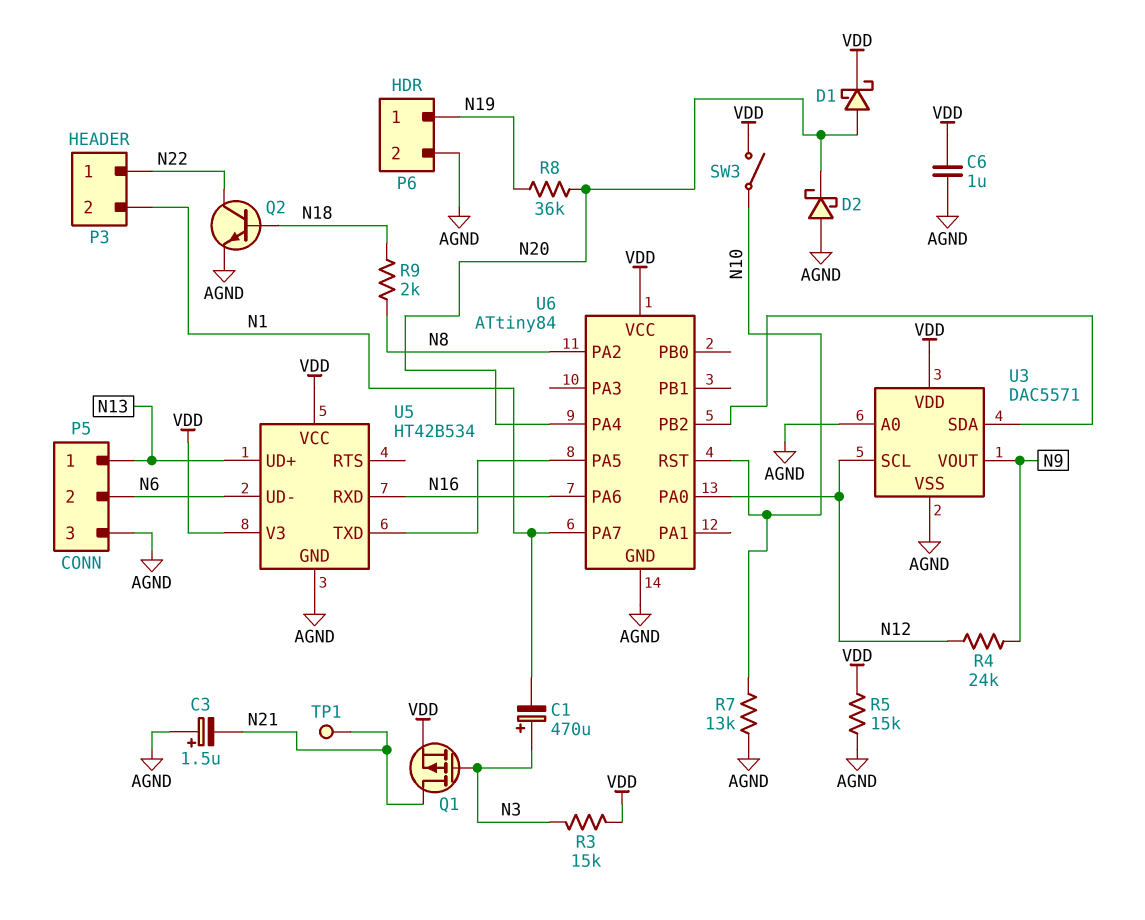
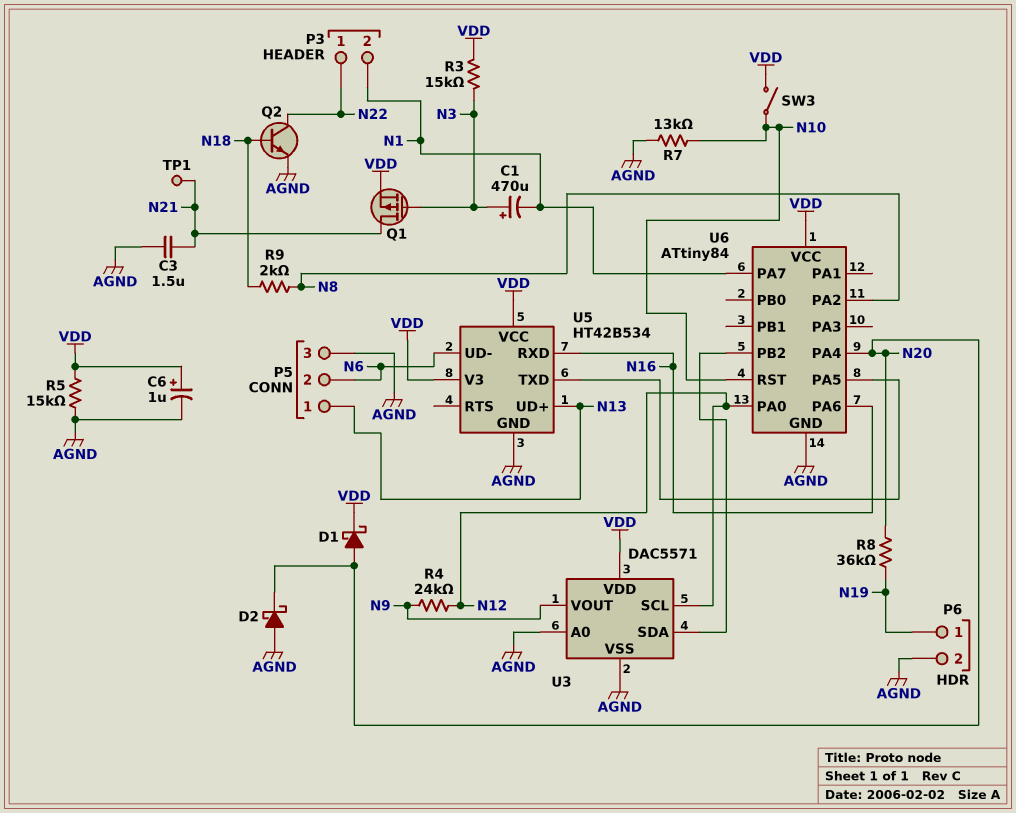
C3: 1.5uF (plus AGND, minus N21) -> 1.5uF (AGND, N21)
C6: 1uF (AGND, VDD) -> 1uF (plus VDD, minus AGND)

